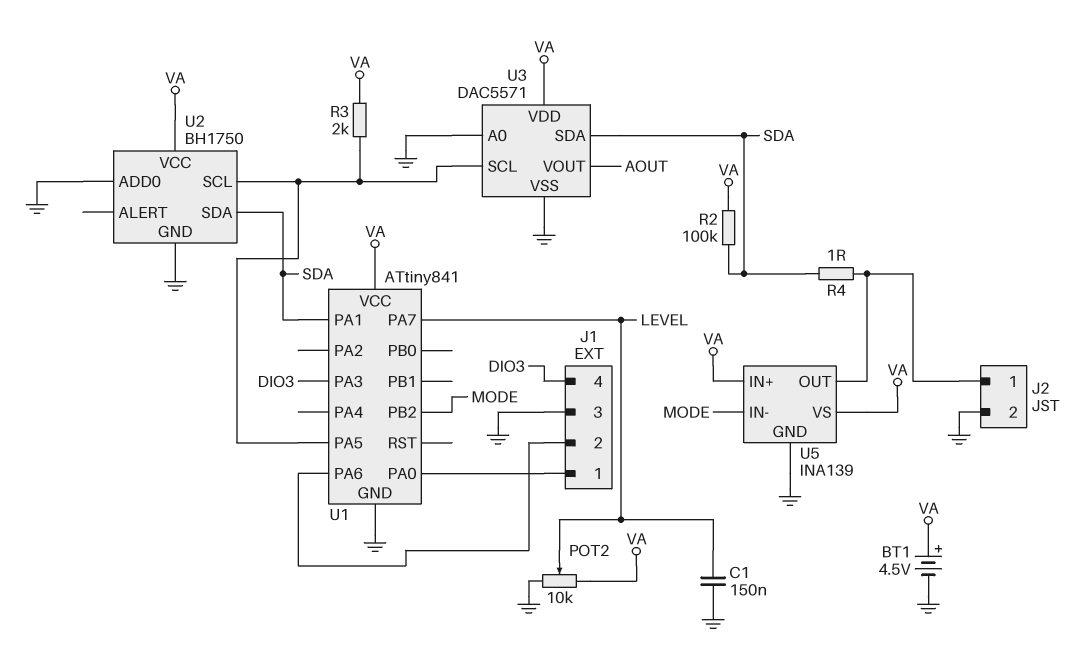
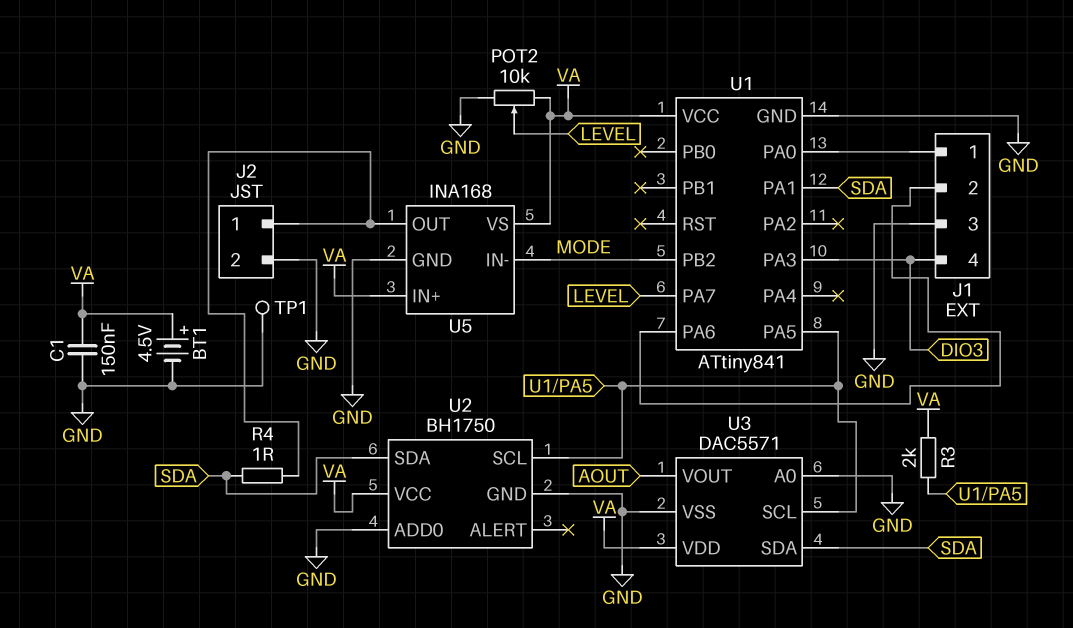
C1: 150nF (GND, LEVEL) -> 150nF (GND, VA)
R2: 100k (SDA, VA) -> none
TP1: none -> test point (GND)
U5: INA139 -> INA168

